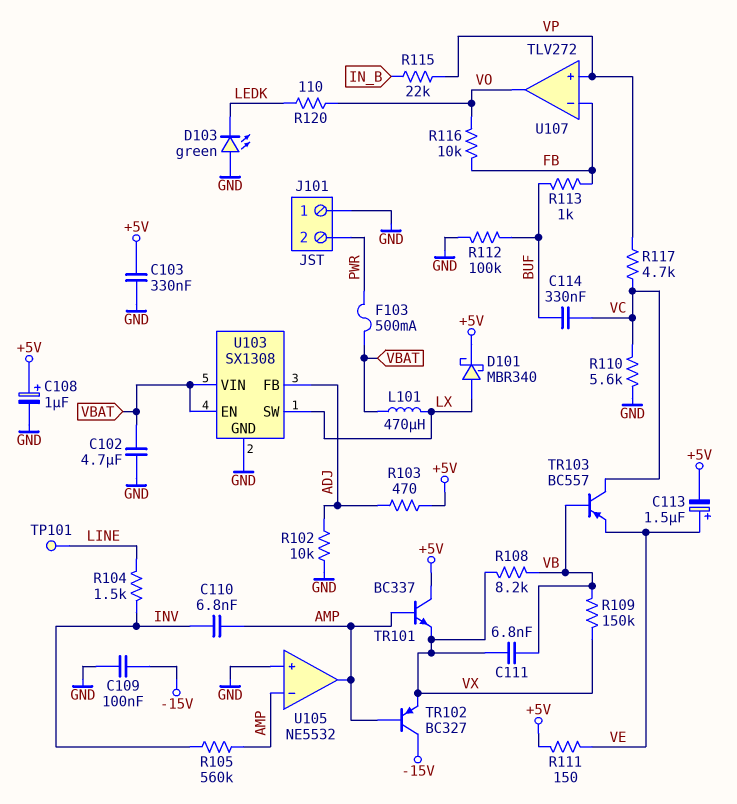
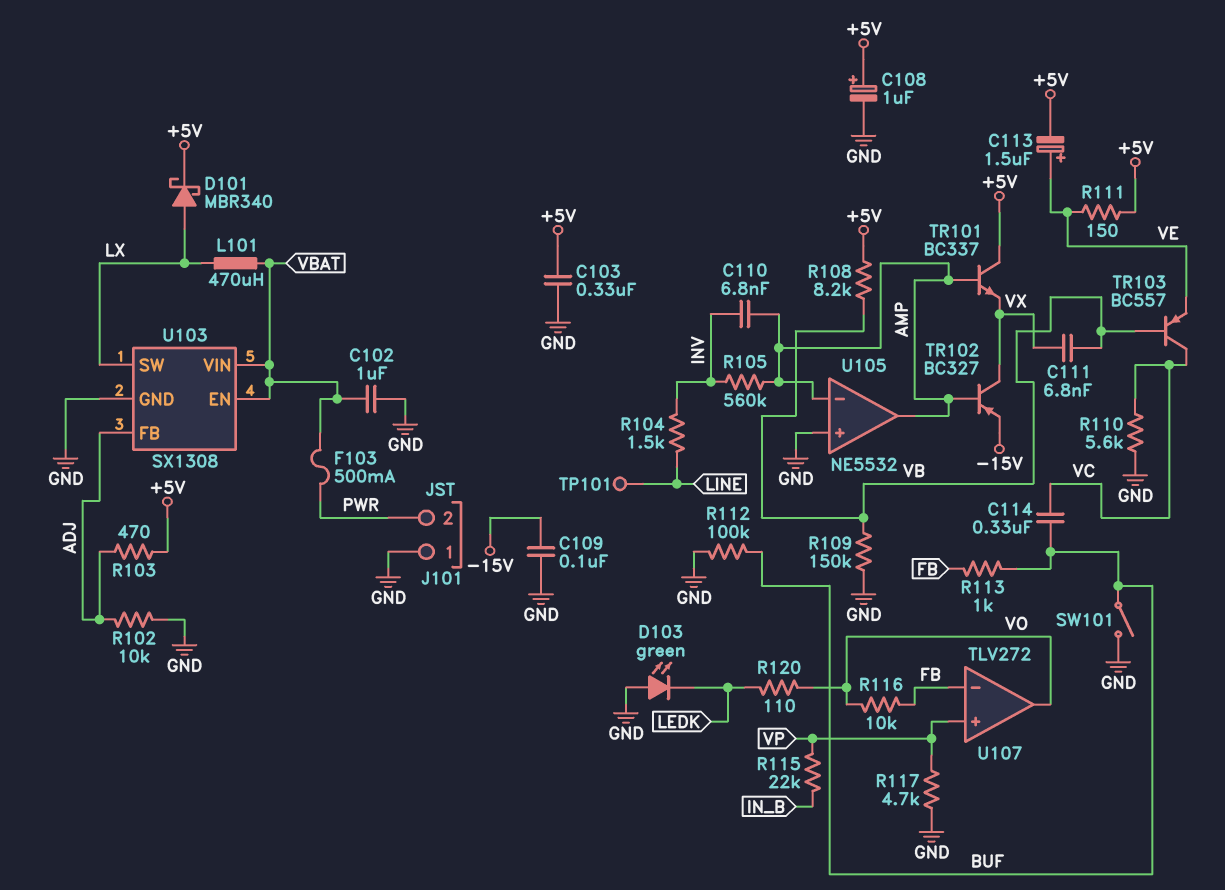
C102: 4.7uF (GND, VBAT) -> 1uF (GND, VBAT)
R108: 8.2k (VB, VX) -> 8.2k (+5V, VB)
R109: 150k (VB, VX) -> 150k (GND, VB)
R117: 4.7k (VC, VP) -> 4.7k (GND, VP)
SW101: none -> switch (BUF, GND)
TR102: PNP BC327 (B AMP, C -15V, E VX) -> PNP BC327 (B AMP, C VX, E -15V)

